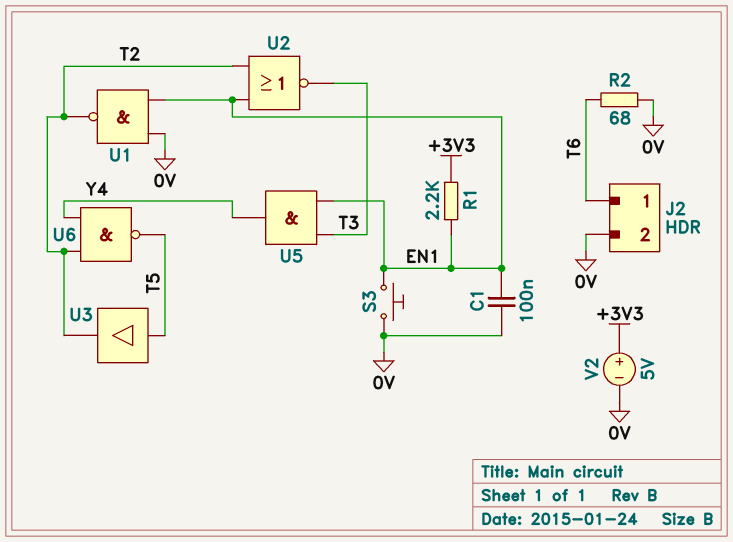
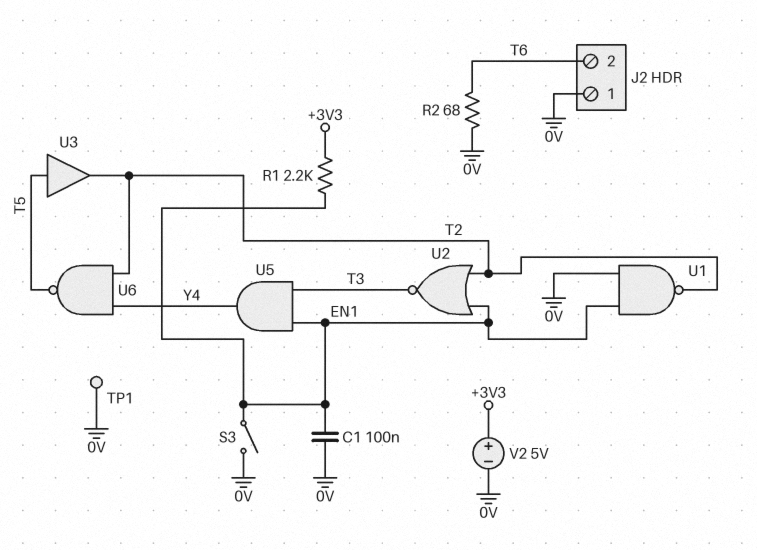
J2 pin 1: T6 -> 0V
J2 pin 2: 0V -> T6
S3: button (0V, EN1) -> switch (0V, EN1)
TP1: none -> test point (0V)

